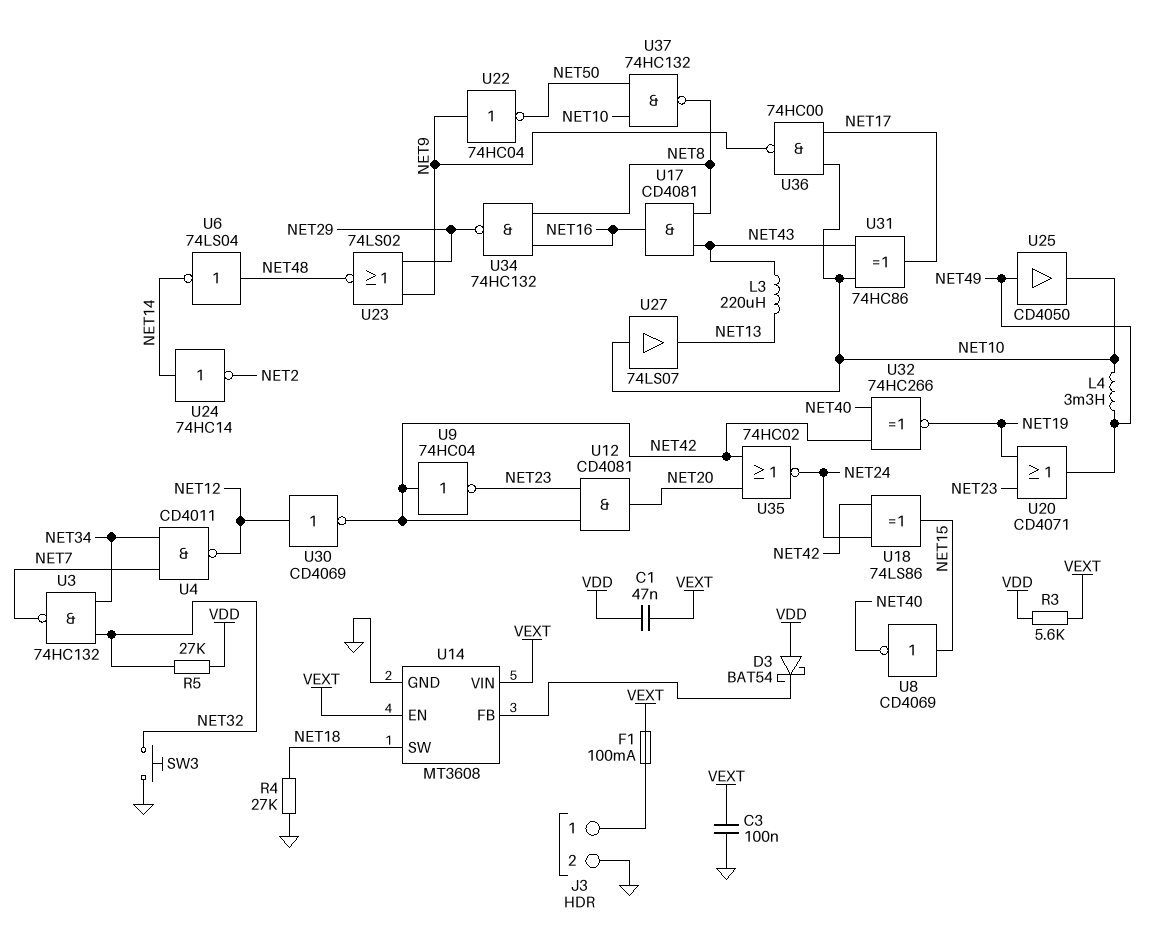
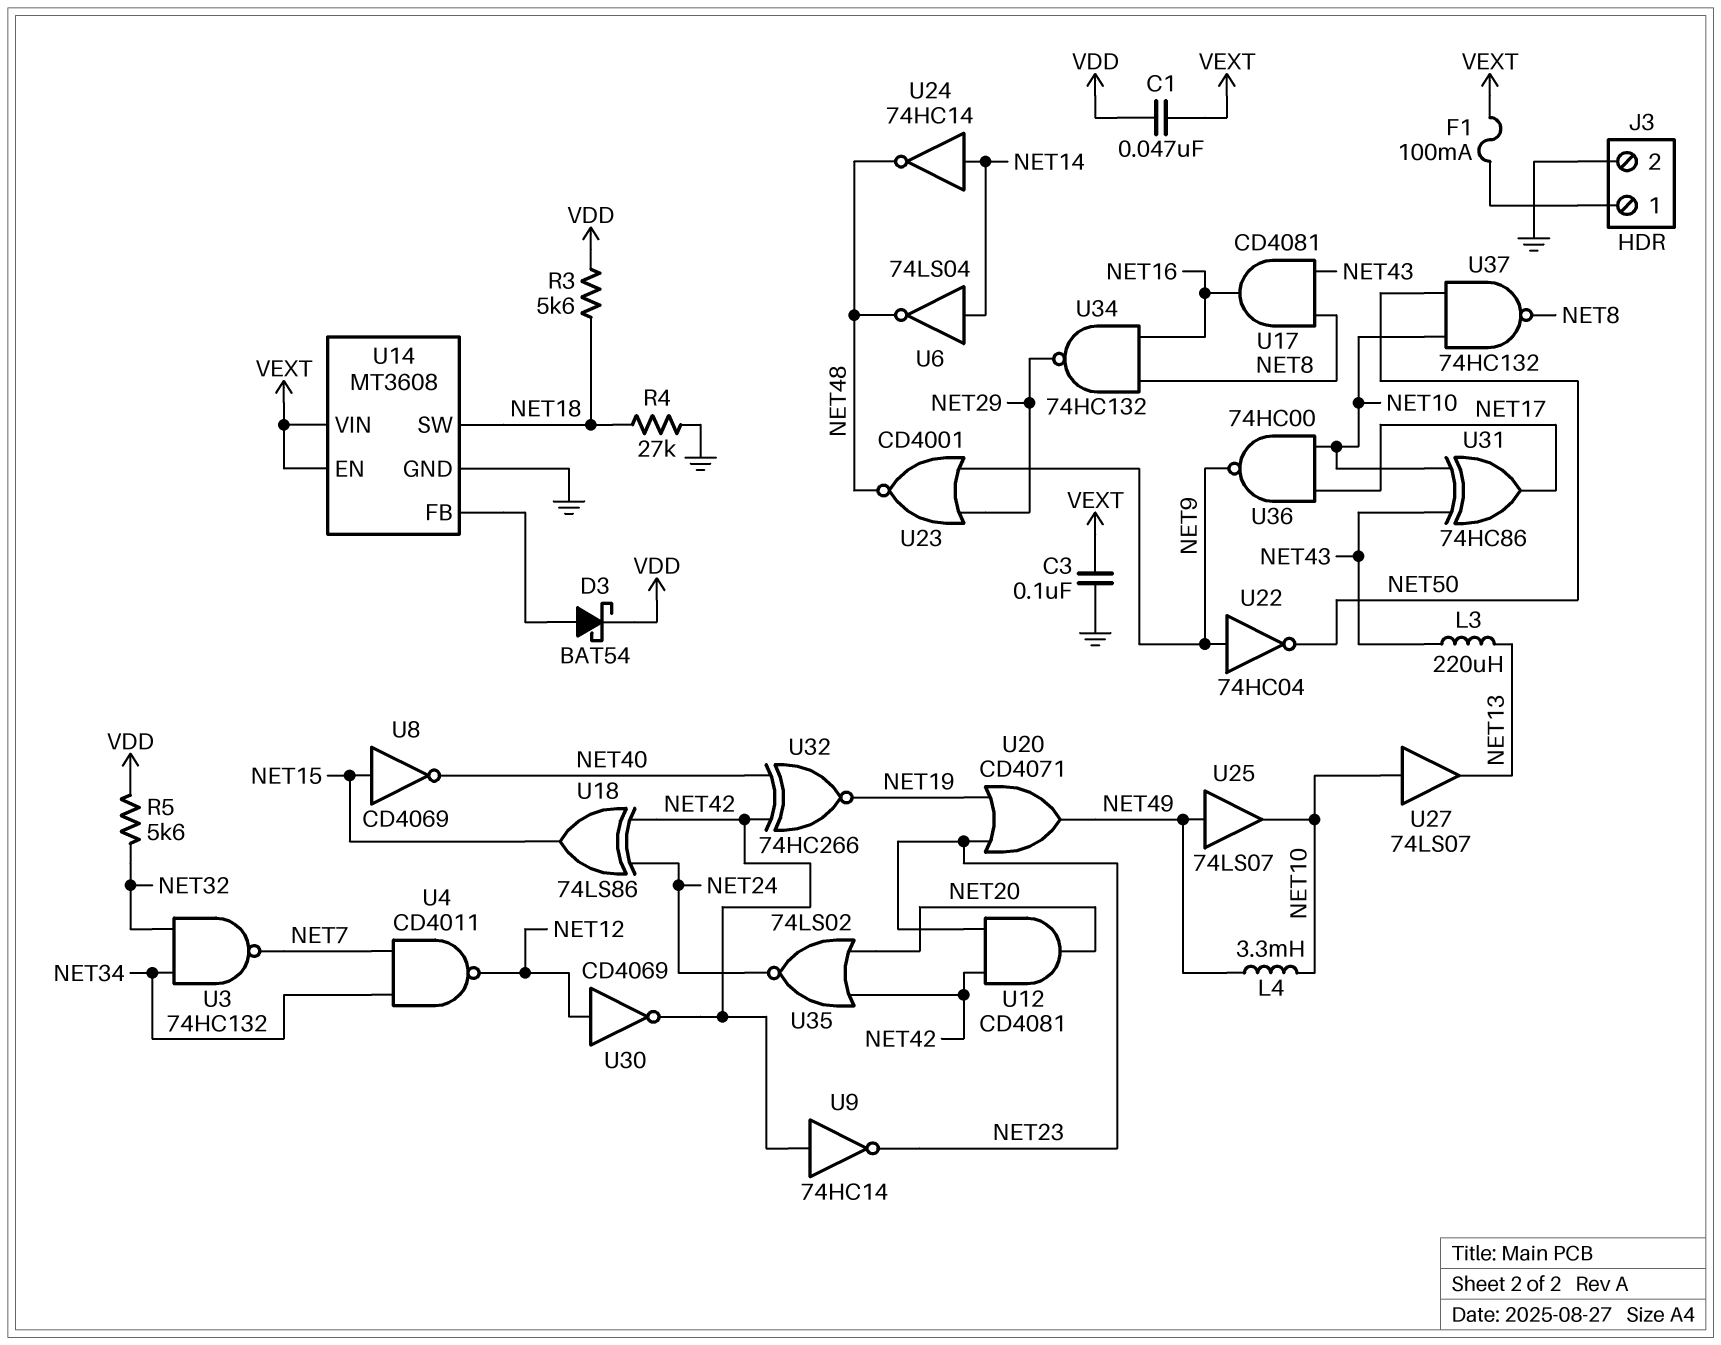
D3: schottky BAT54 (A VDD, K U14/FB) -> schottky BAT54 (A U14/FB, K VDD)
R3: 5.6k (VDD, VEXT) -> 5.6k (NET18, VDD)
R5: 27k (NET32, VDD) -> 5.6k (NET32, VDD)
SW3: button (GND, NET32) -> none
U6: NOT 74LS04 (in NET48, out NET14) -> NOT 74LS04 (in NET14, out NET48)
U9: NOT 74HC04 (in NET42, out NET23) -> NOT 74HC14 (in NET42, out NET23)
U23: NOR 74LS02 (in NET9, in NET29, out NET48) -> NOR CD4001 (in NET9, in NET29, out NET48)
U24: NOT 74HC14 (in NET14, out NET2) -> NOT 74HC14 (in NET14, out NET48)
U25: buffer CD4050 (in NET49, out NET10) -> buffer 74LS07 (in NET49, out NET10)
U35: NOR 74HC02 (in NET20, in NET42, out NET24) -> NOR 74LS02 (in NET20, in NET42, out NET24)

